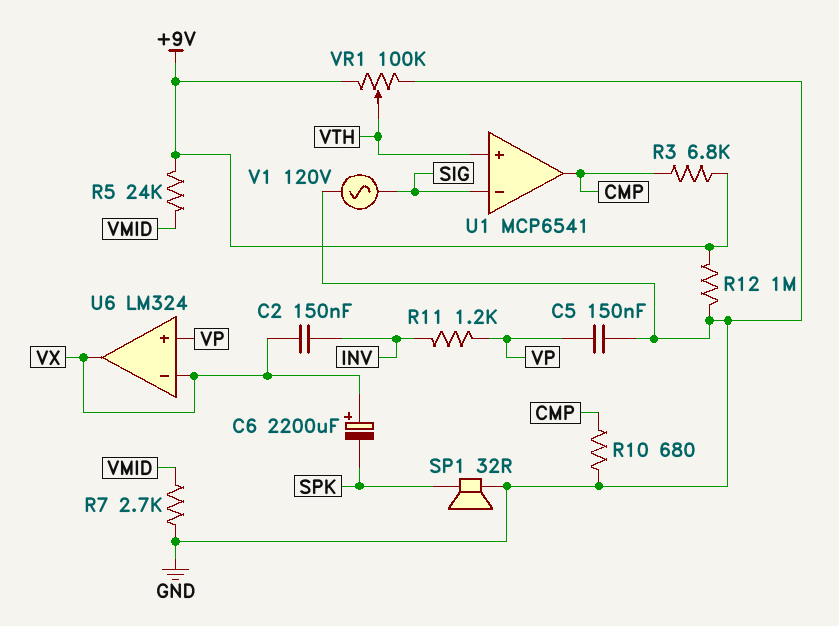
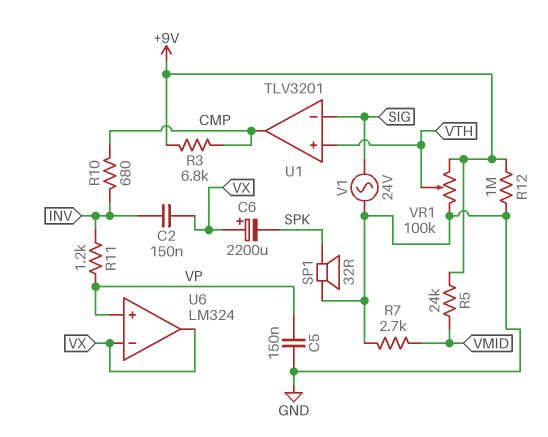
R10: 680 (CMP, GND) -> 680 (CMP, INV)
U1: MCP6541 -> TLV3201
V1: AC 120V (GND, SIG) -> AC 24V (GND, SIG)

